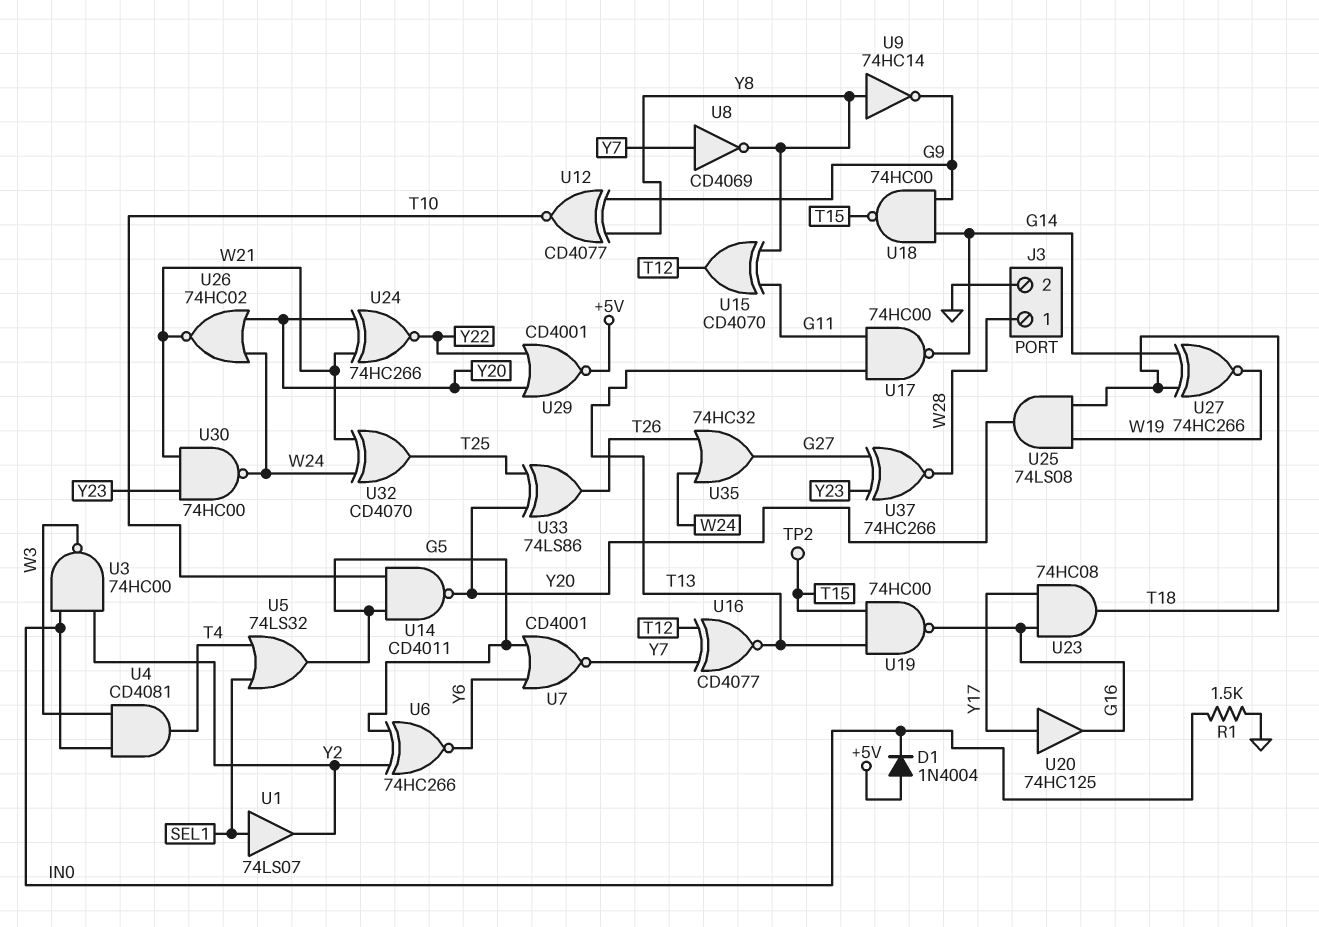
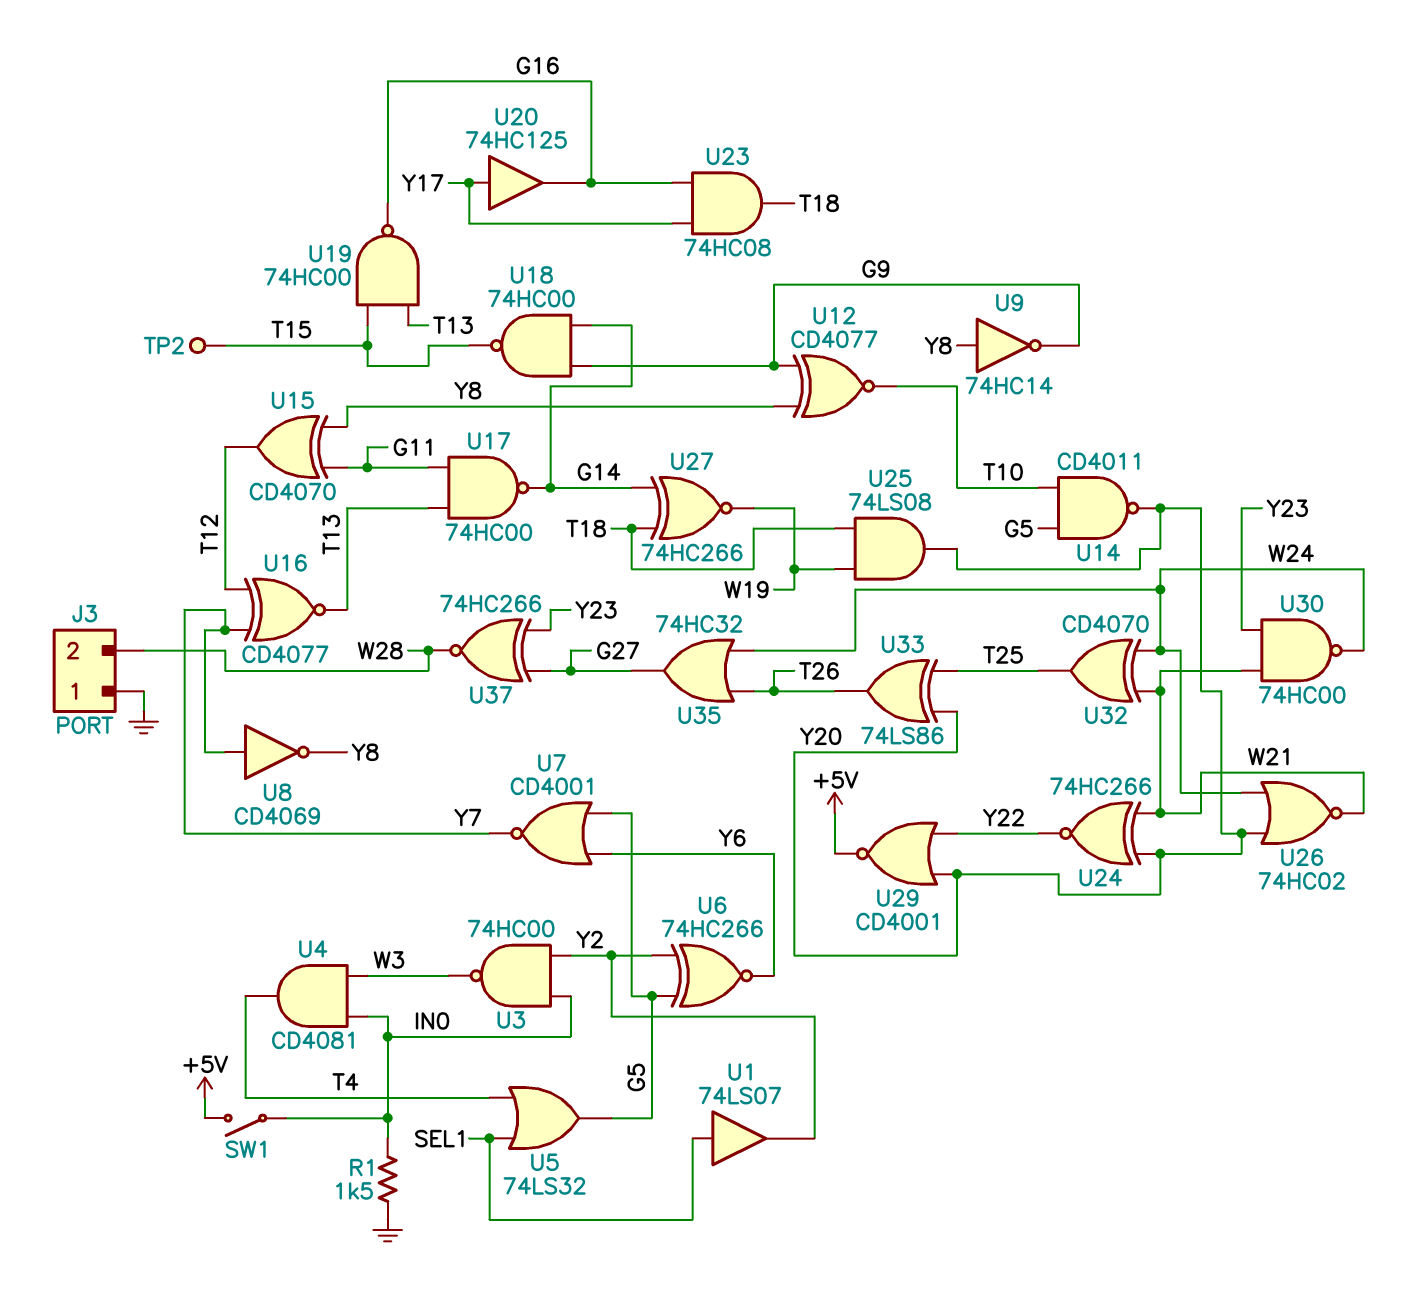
D1: diode 1N4004 (A +5V, K IN0) -> none
J3 pin 1: W28 -> GND
J3 pin 2: GND -> W28
SW1: none -> switch (+5V, IN0)

